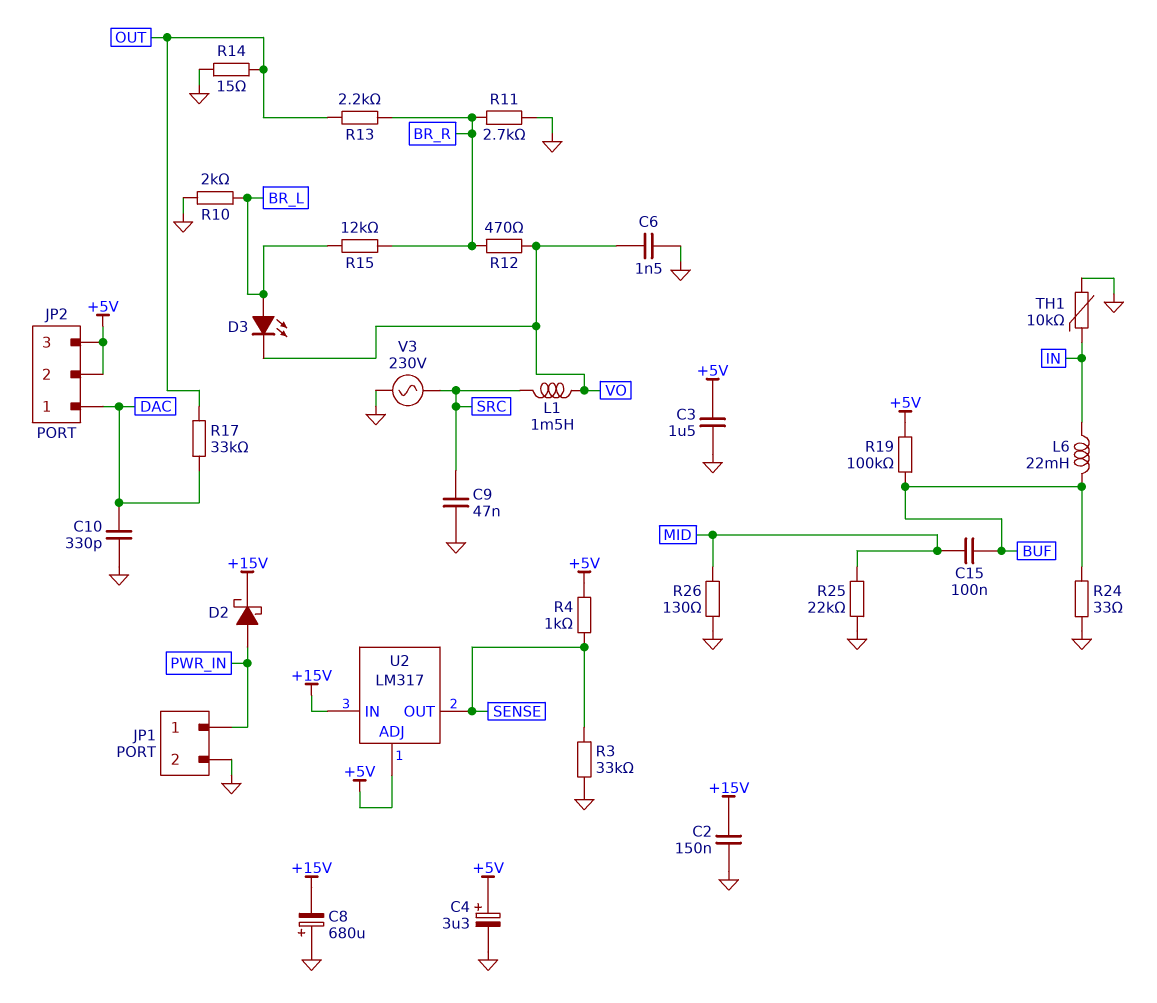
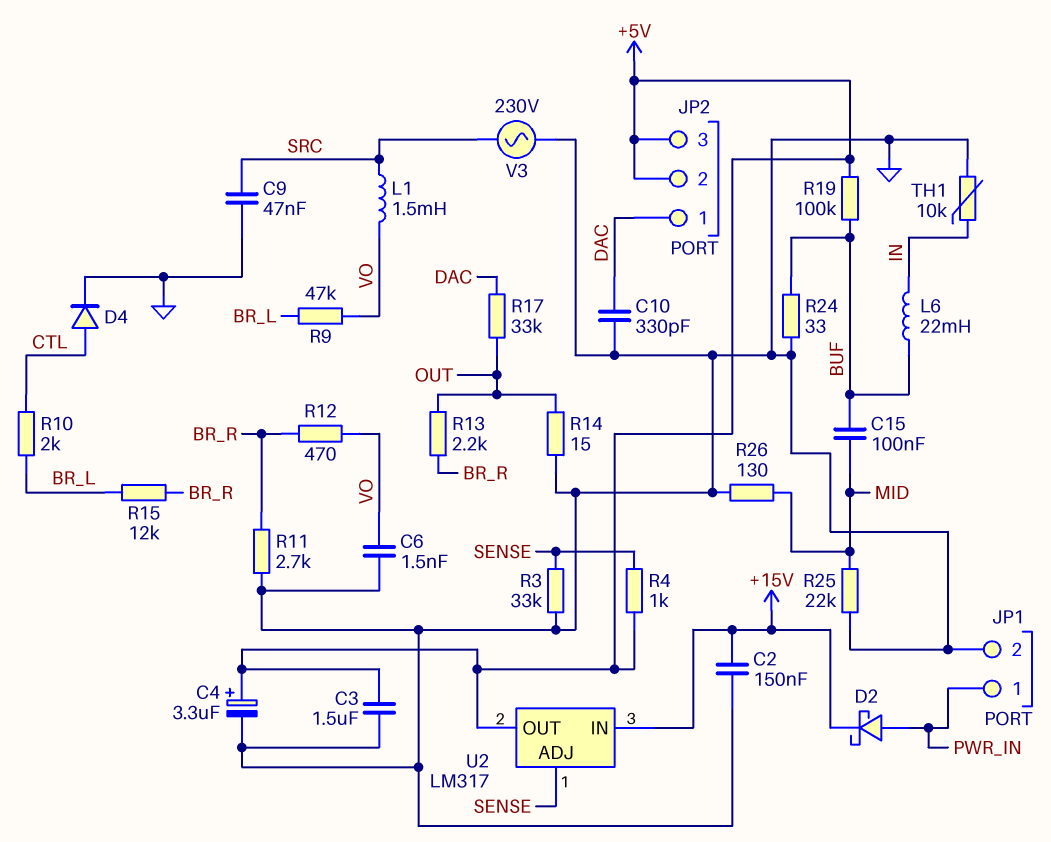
C8: 680uF (plus GND, minus +15V) -> none
D3: LED (A BR_L, K VO) -> none
D4: none -> diode (A CTL, K GND)
R9: none -> 47k (BR_L, VO)
R10: 2k (BR_L, GND) -> 2k (BR_L, CTL)
U2 pin ADJ: +5V -> SENSE
U2 pin OUT: SENSE -> +5V

